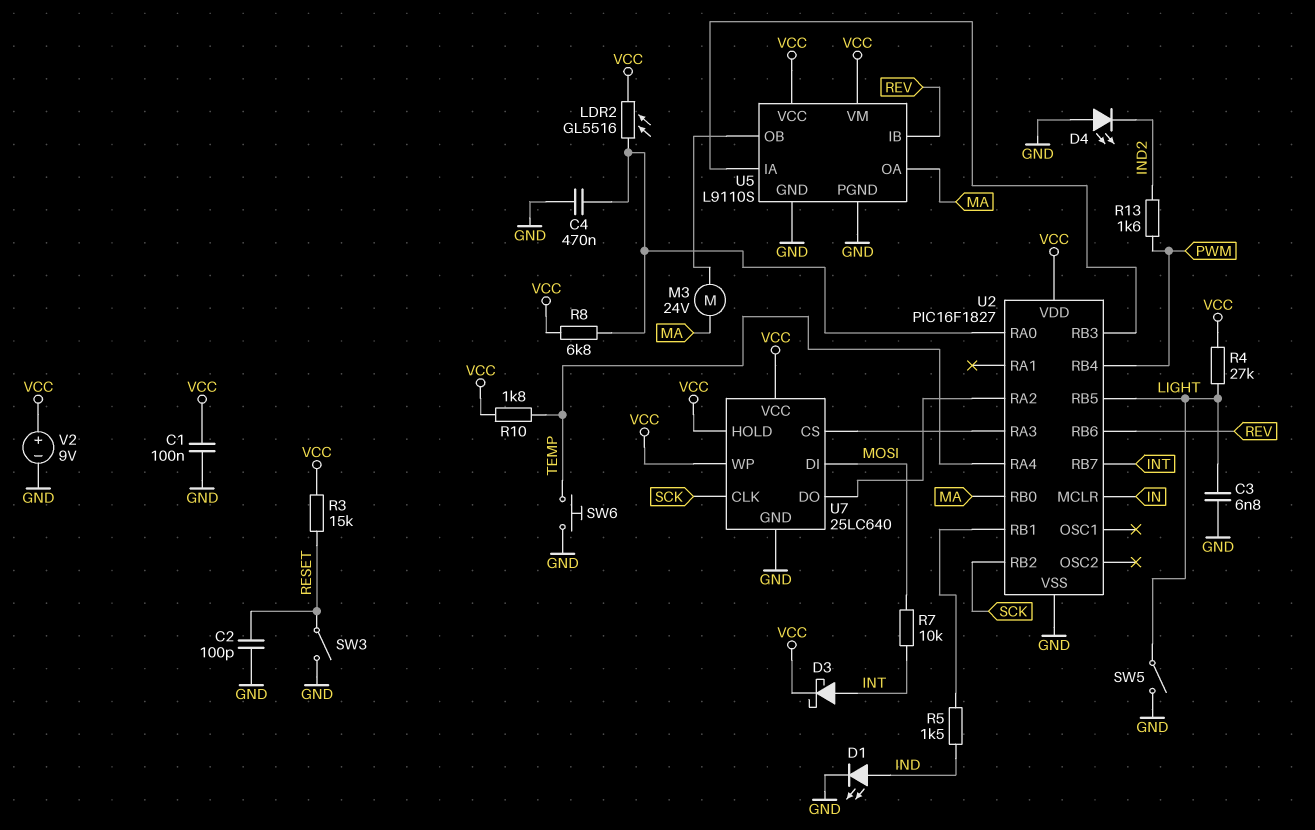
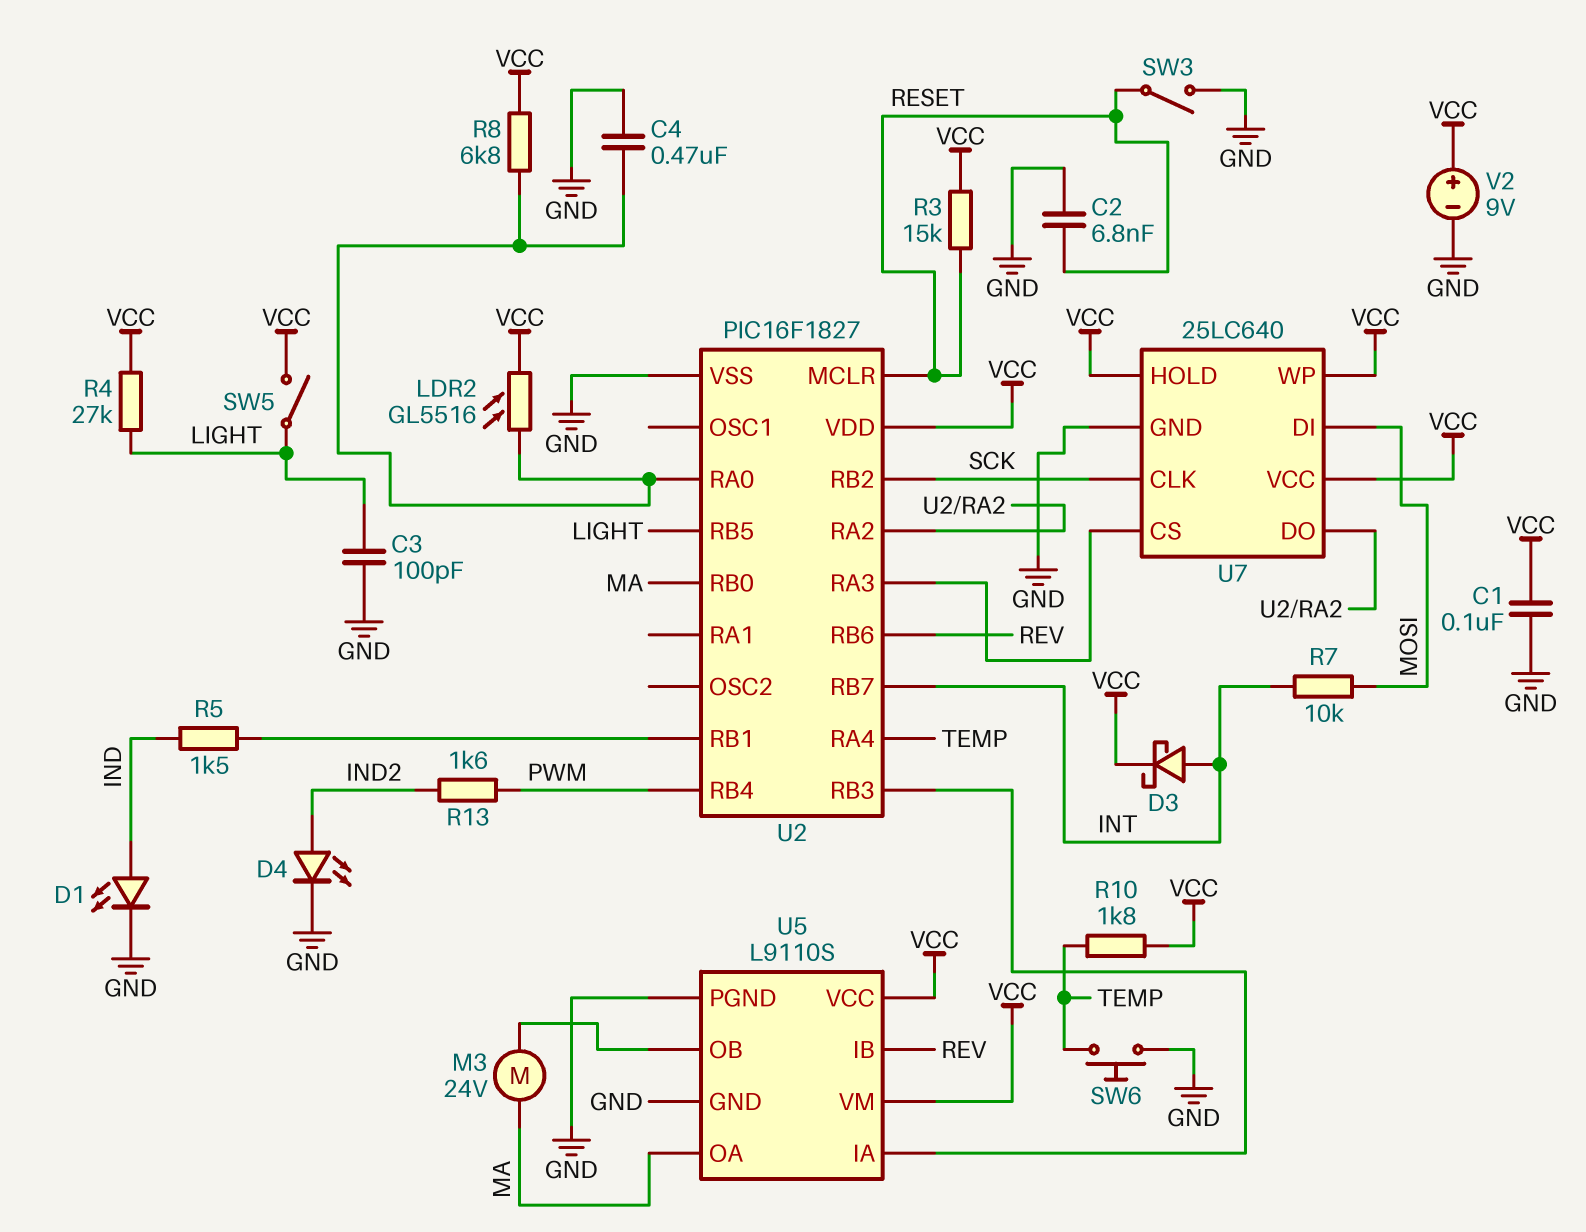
C2: 100pF (GND, RESET) -> 6.8nF (GND, RESET)
C3: 6.8nF (GND, LIGHT) -> 100pF (GND, LIGHT)
D4: LED (A GND, K IND2) -> LED (A IND2, K GND)
SW5: switch (GND, LIGHT) -> switch (LIGHT, VCC)
U2 pin MCLR: IN -> RESET

